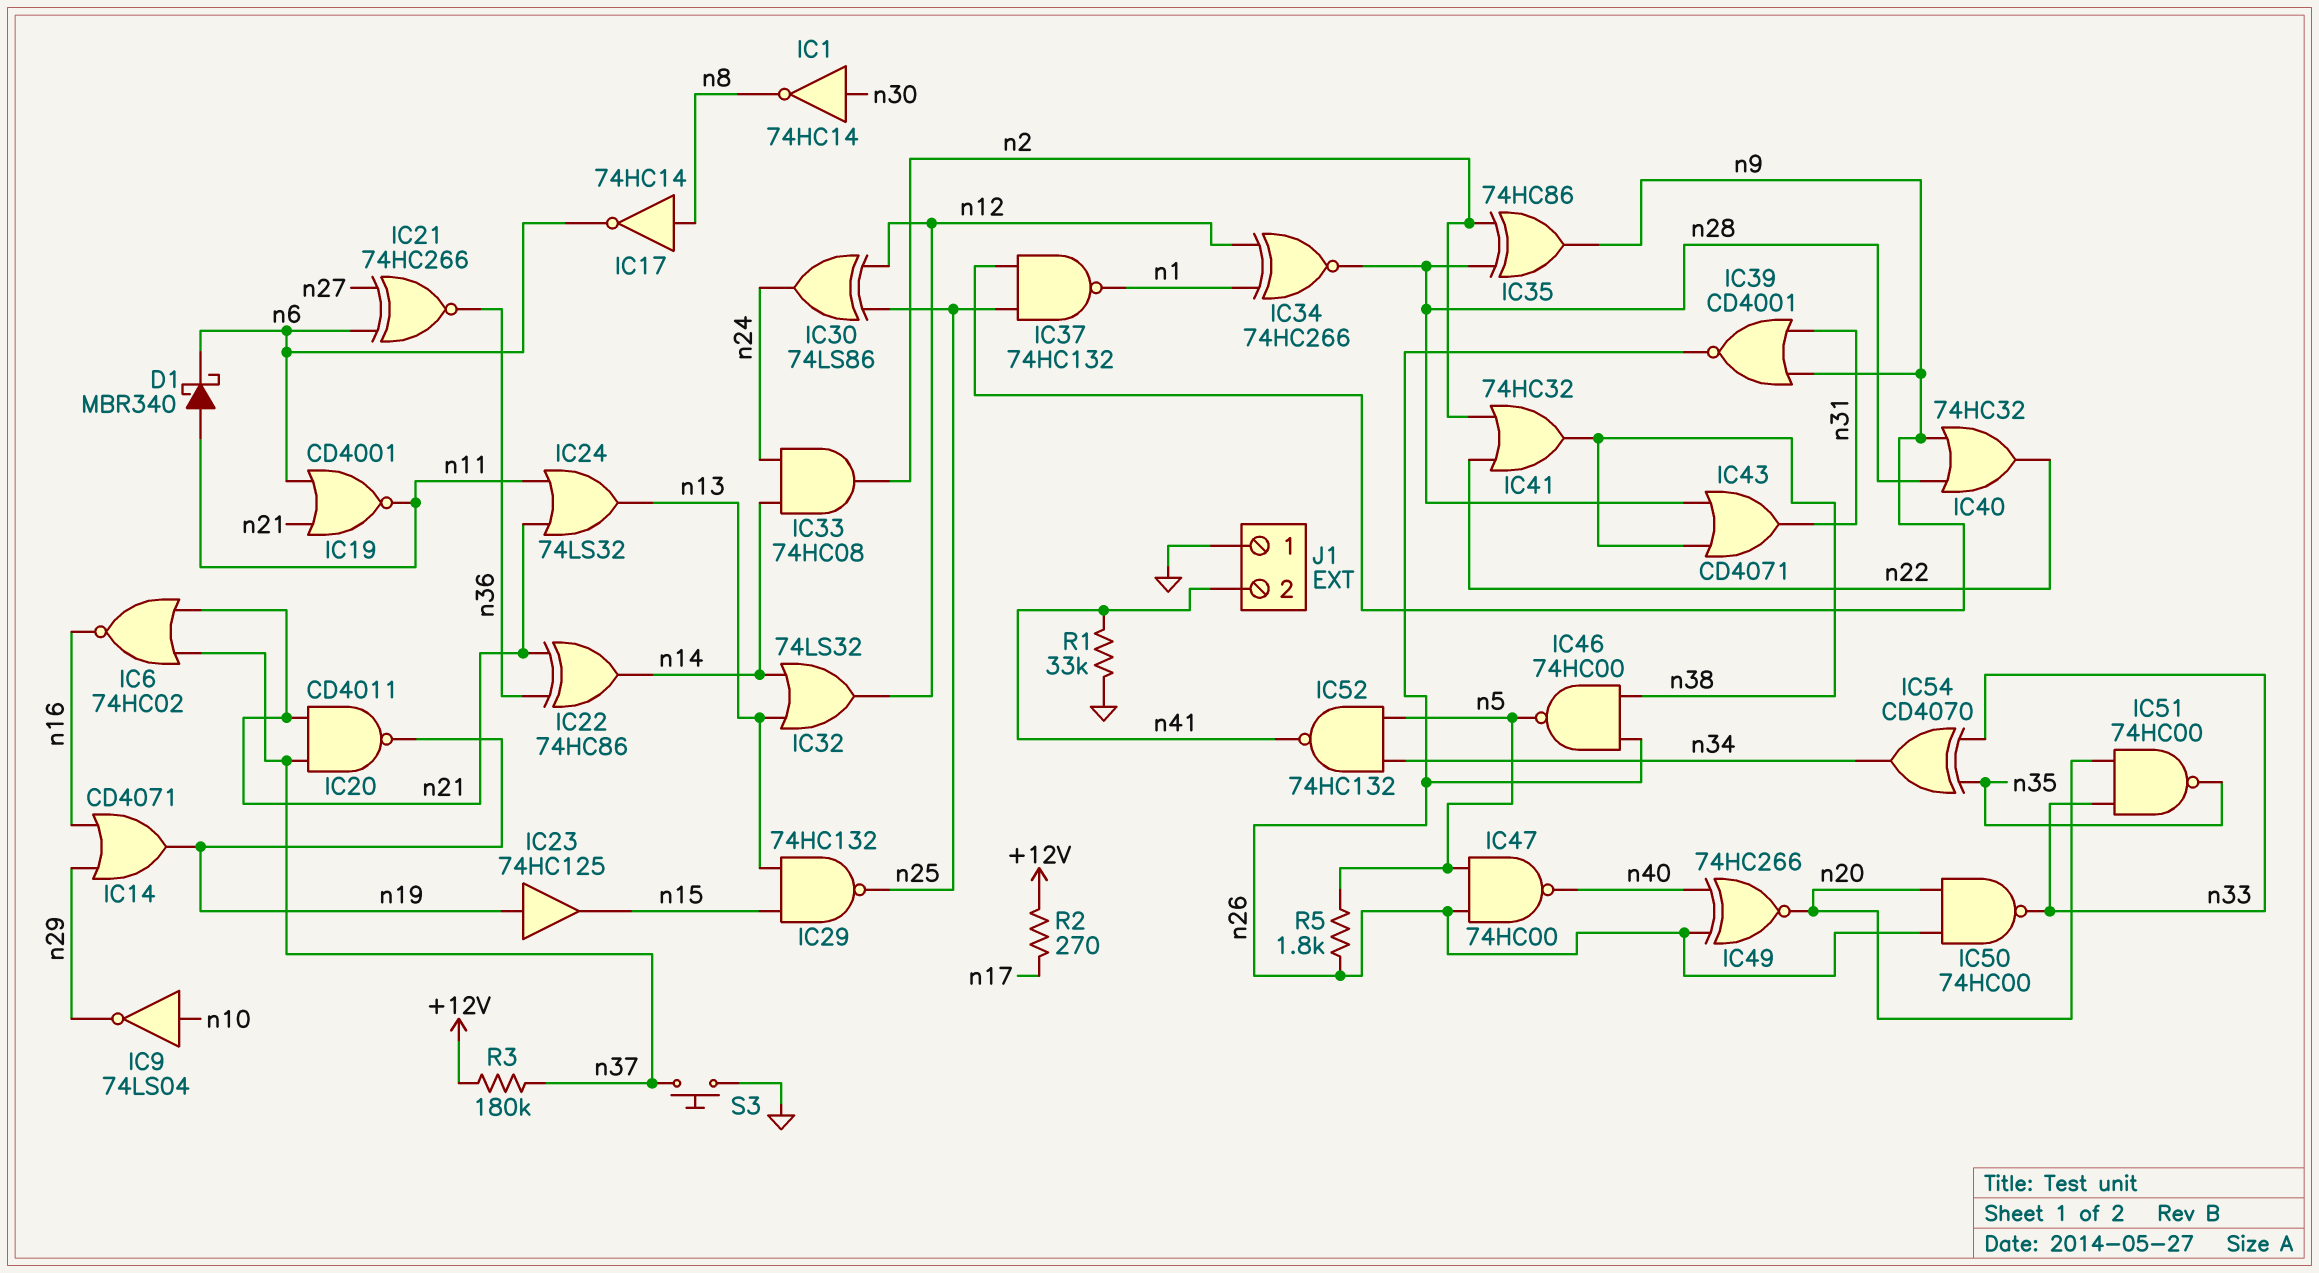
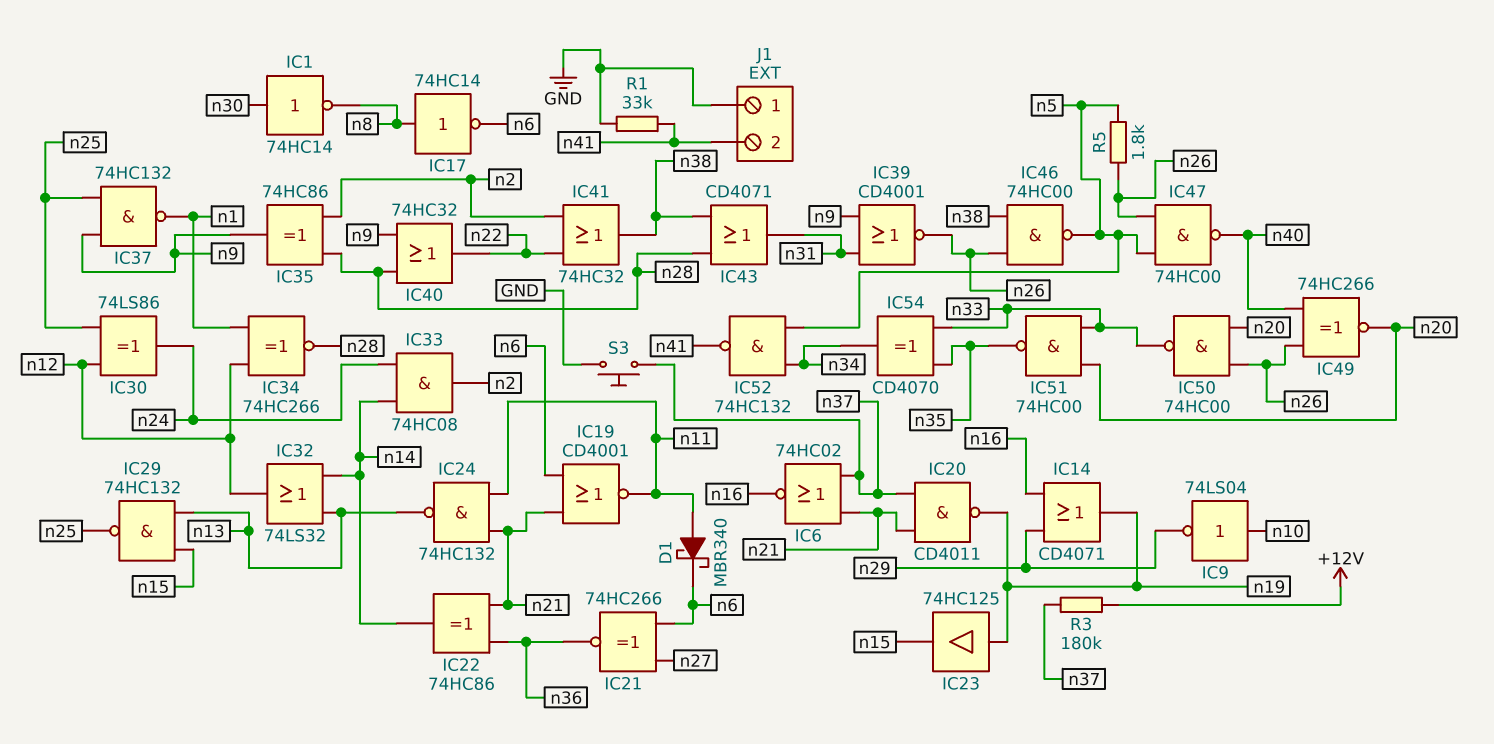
IC24: OR 74LS32 (in n11, in n21, out n13) -> NAND 74HC132 (in n11, in n21, out n13)
R2: 270 (+12V, n17) -> none

